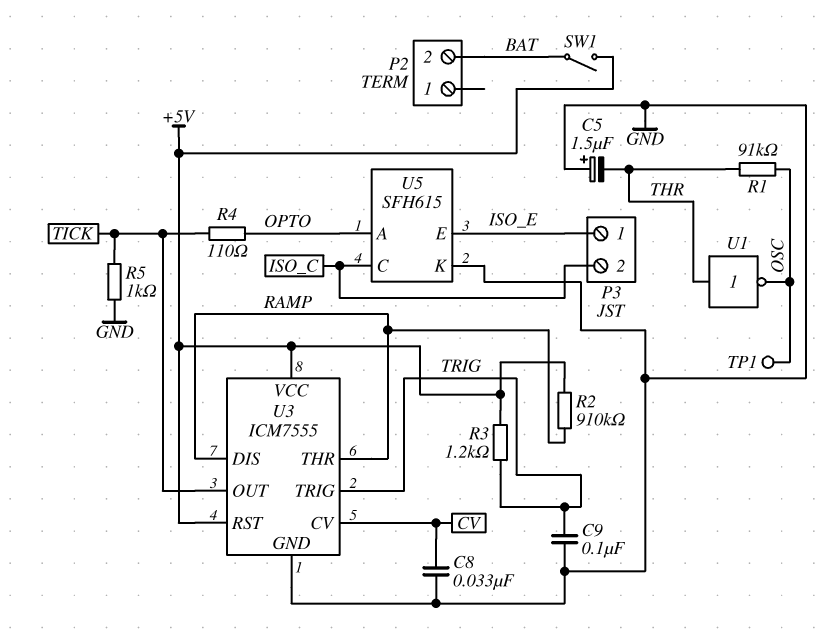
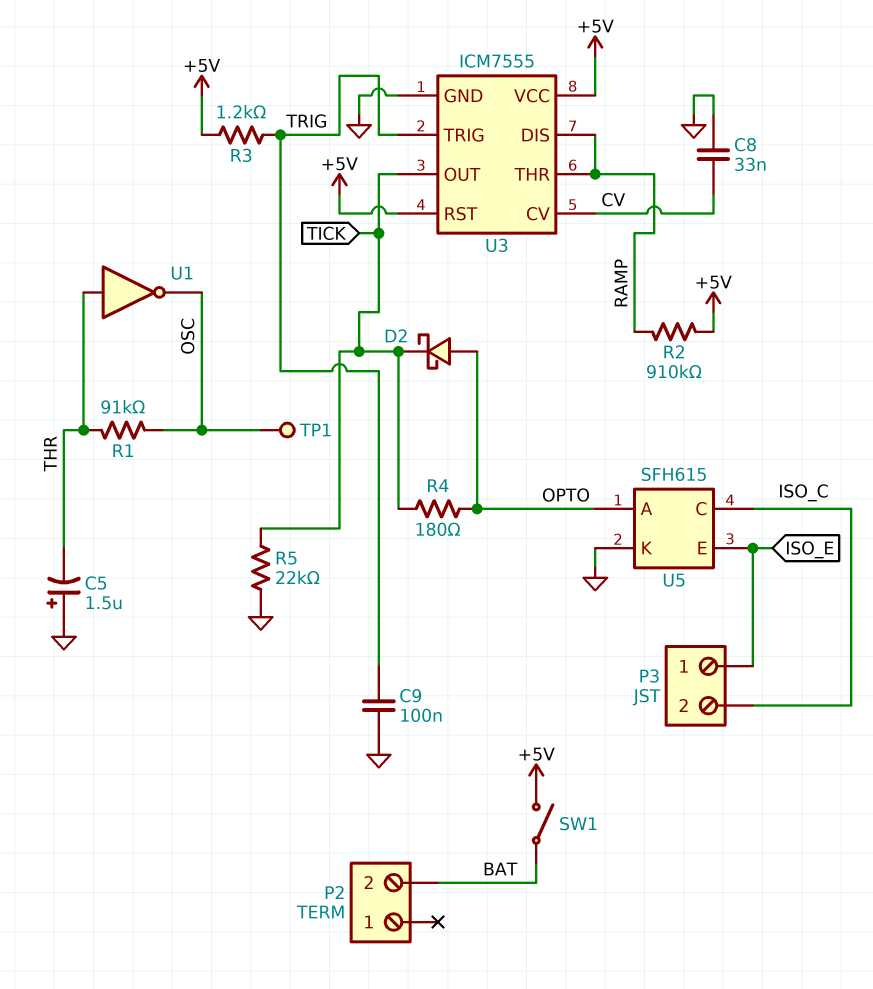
D2: none -> schottky (A OPTO, K TICK)
R4: 110 (OPTO, TICK) -> 180 (OPTO, TICK)
R5: 1k (GND, TICK) -> 22k (GND, TICK)

